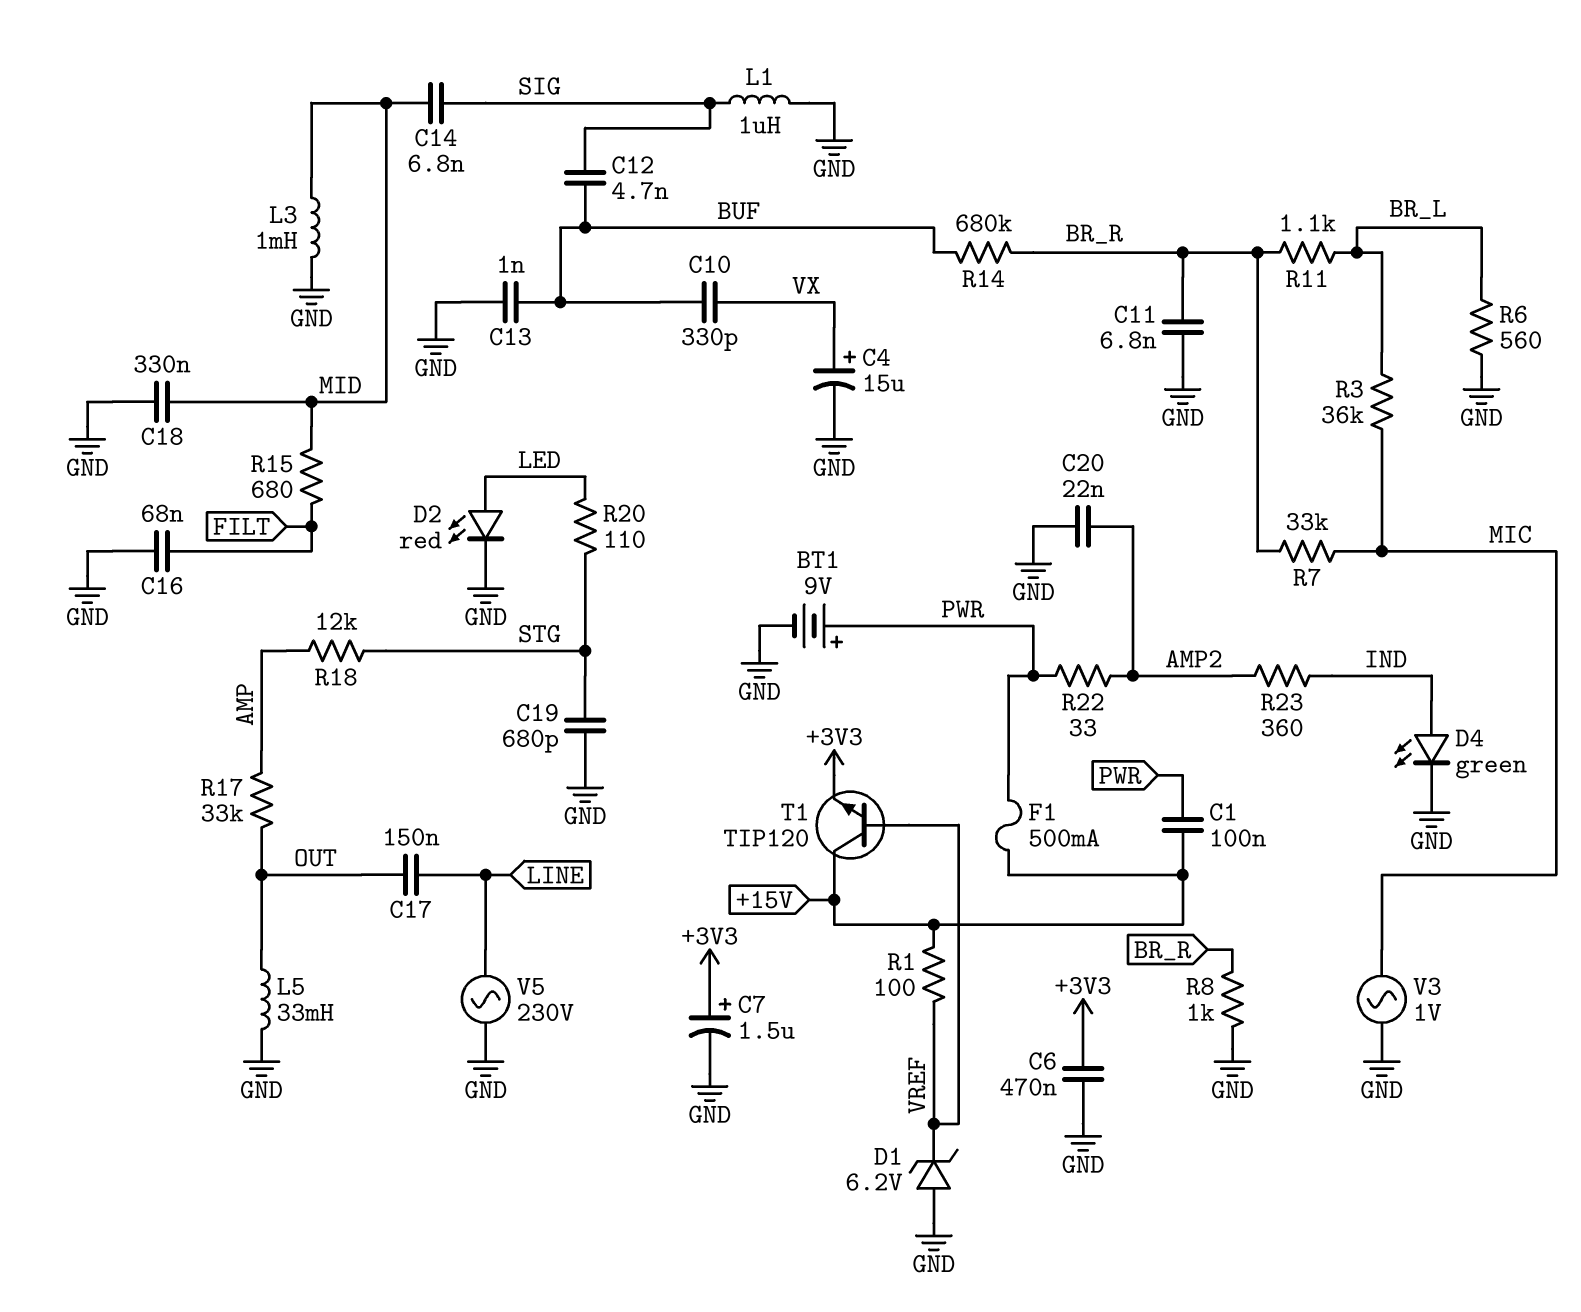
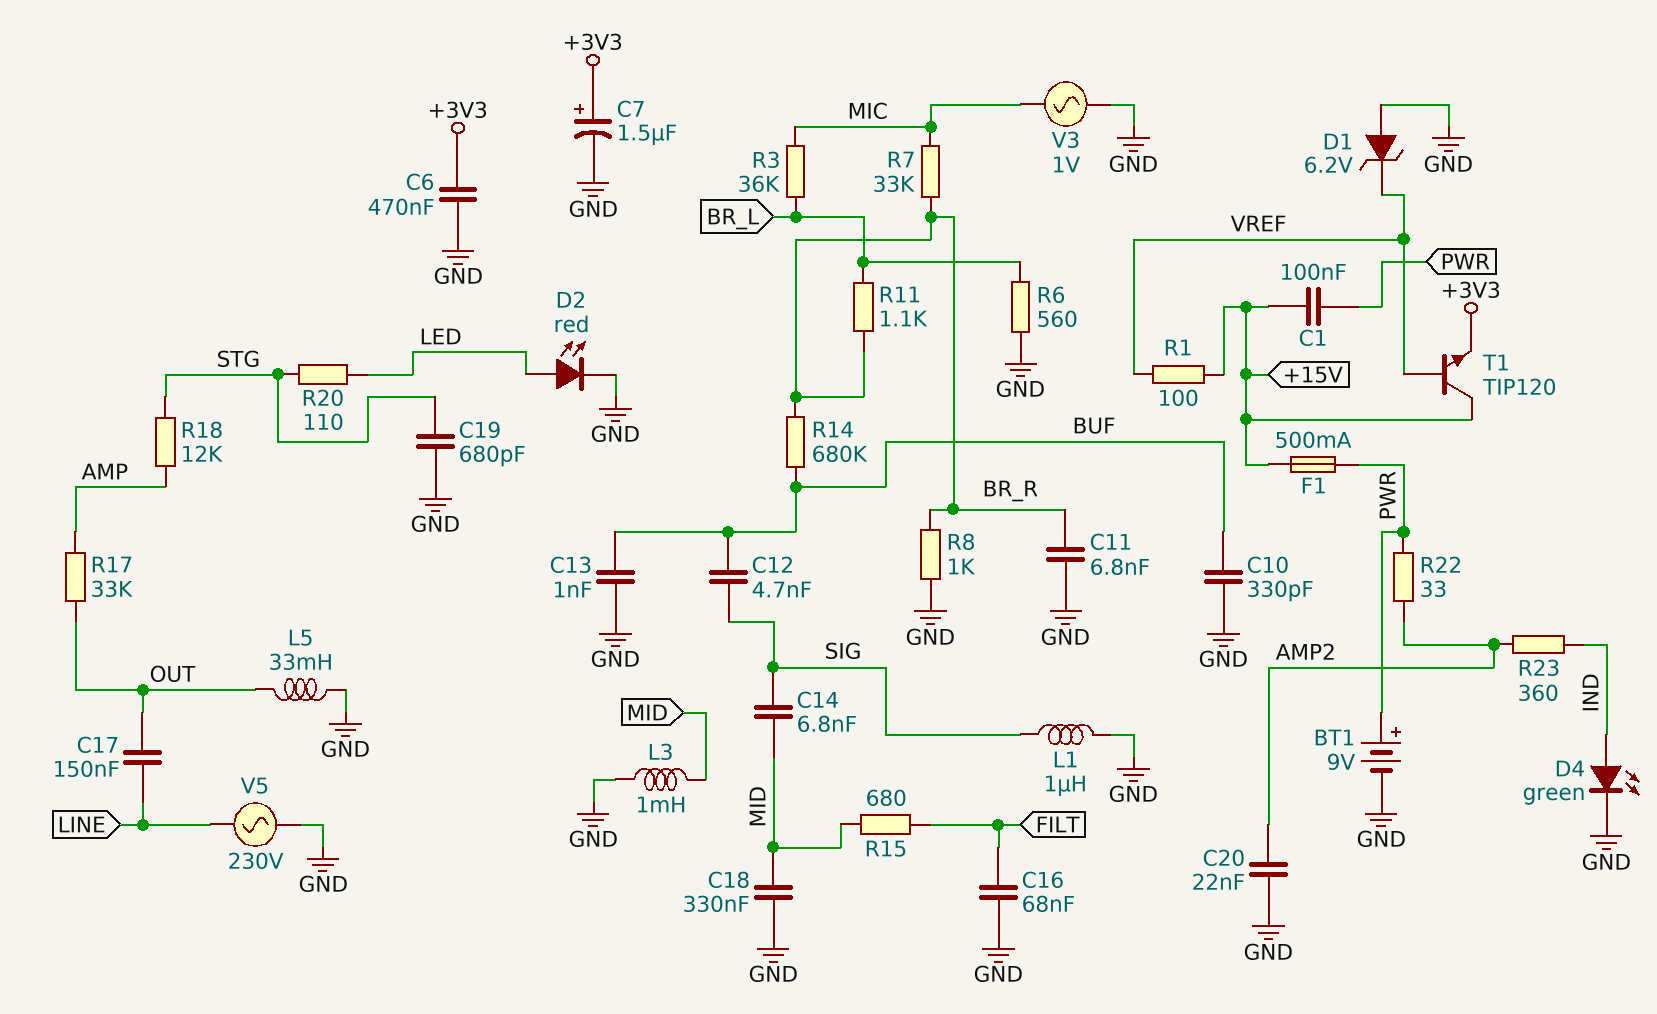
C4: 15uF (plus VX, minus GND) -> none
C10: 330pF (BUF, VX) -> 330pF (BUF, GND)

